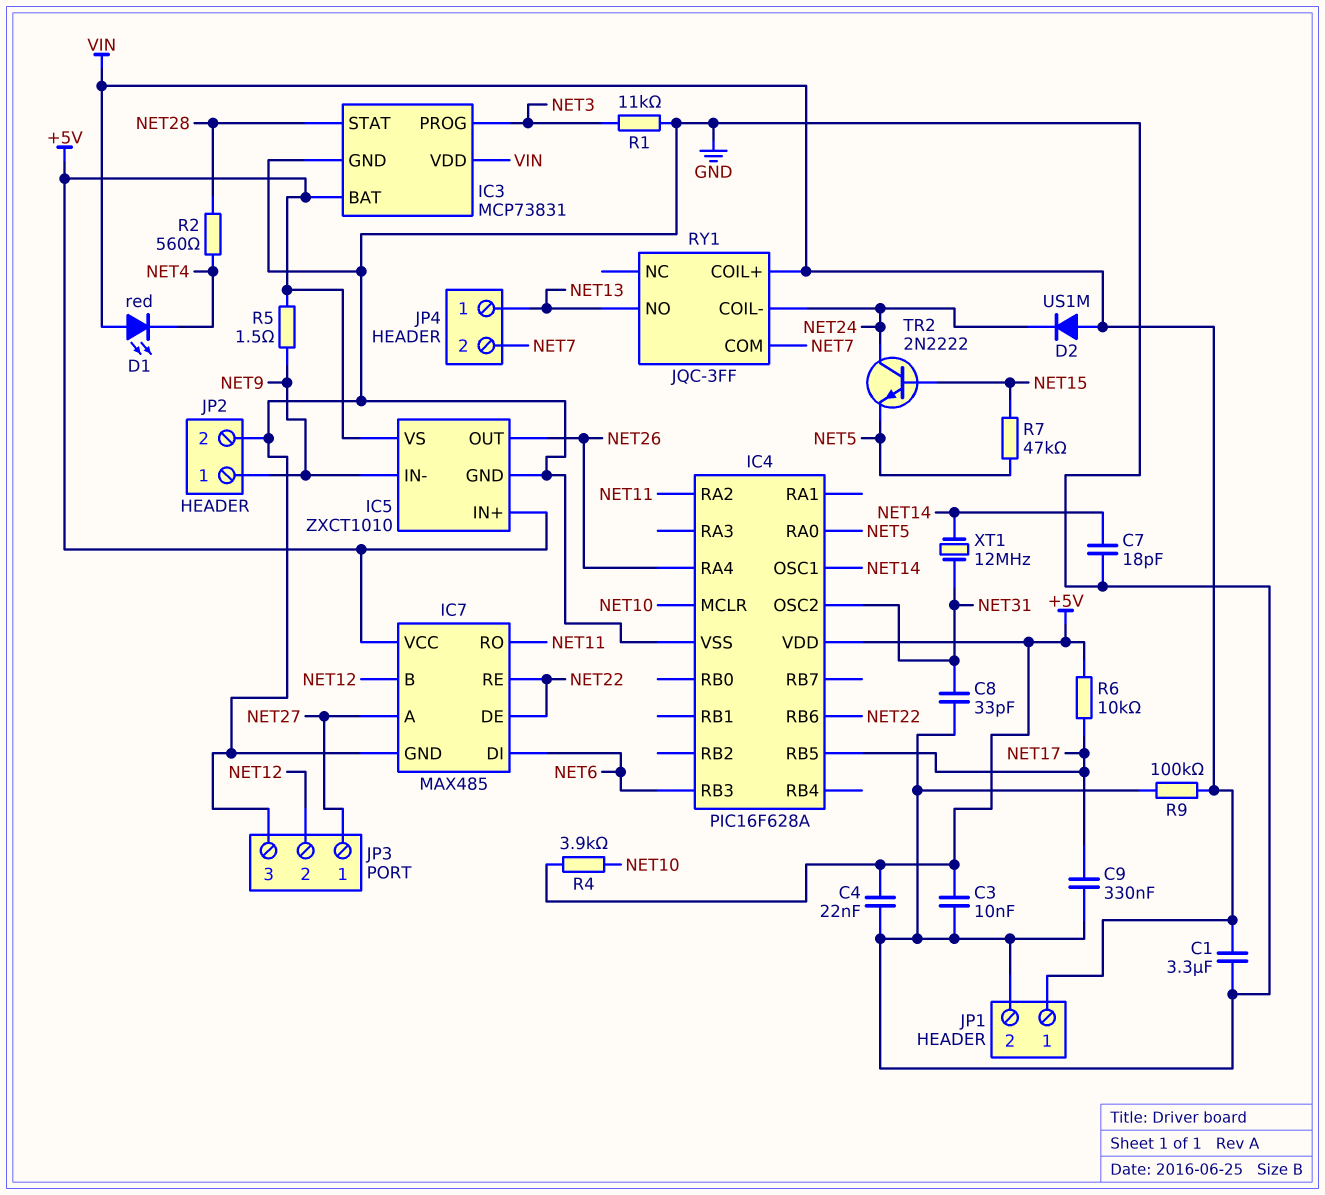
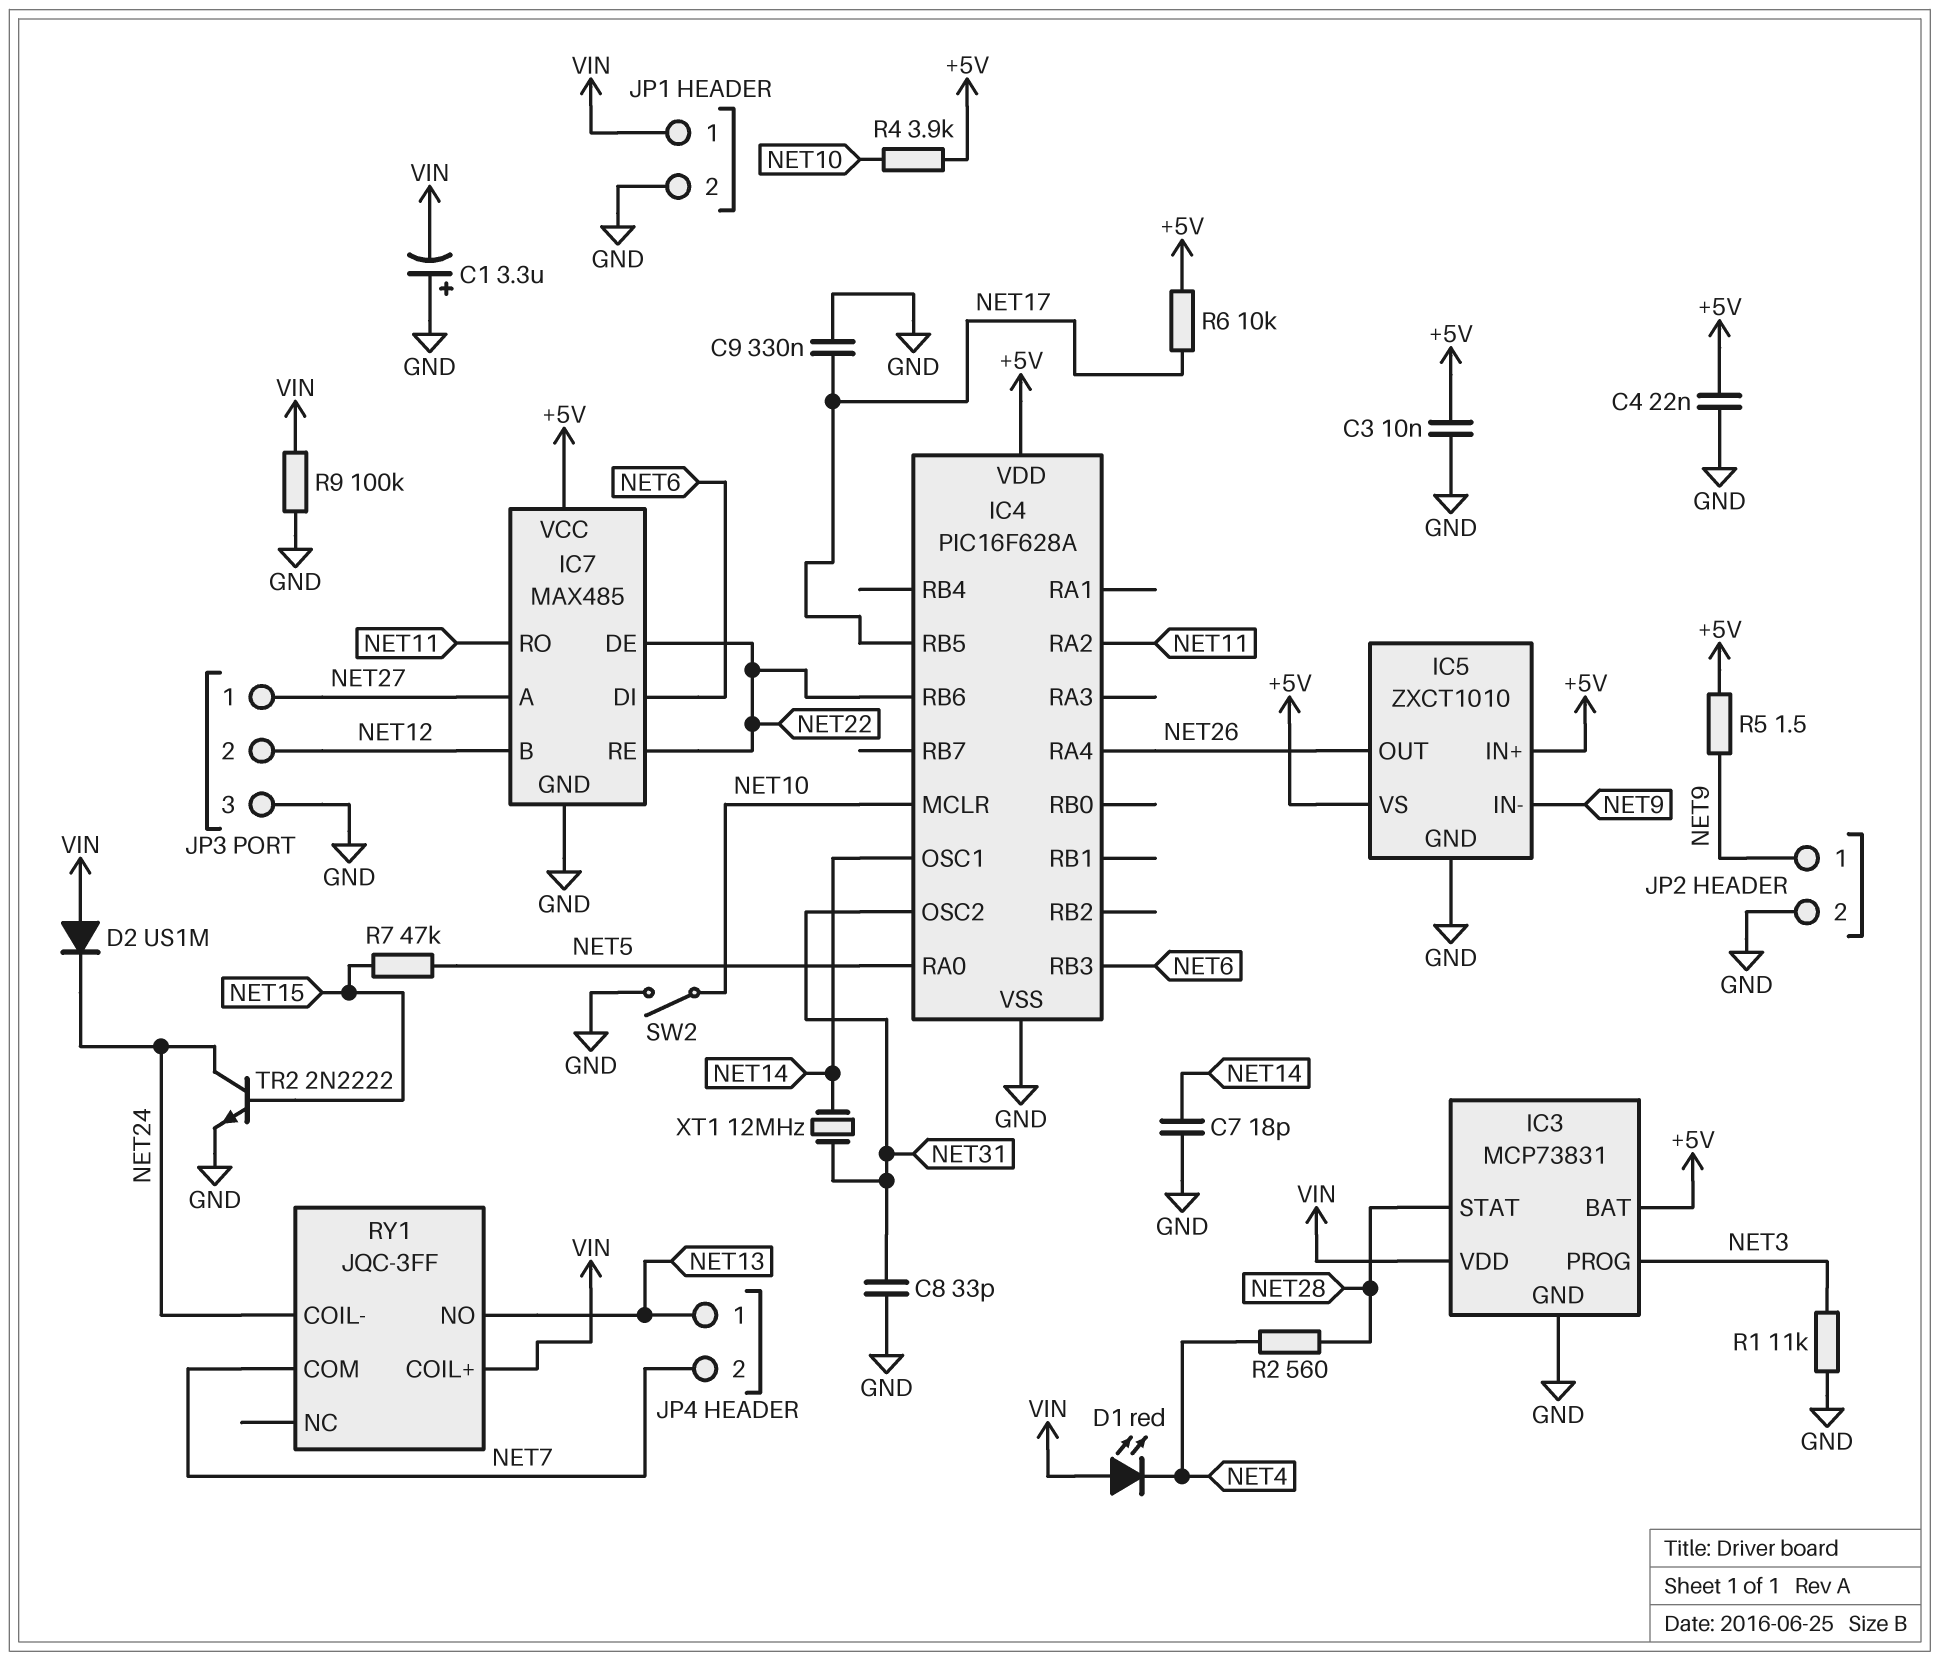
C1: 3.3uF (GND, VIN) -> 3.3uF (plus GND, minus VIN)
SW2: none -> switch (GND, NET10)
TR2: NPN 2N2222 (B NET15, C NET24, E NET5) -> NPN 2N2222 (B NET15, C NET24, E GND)

